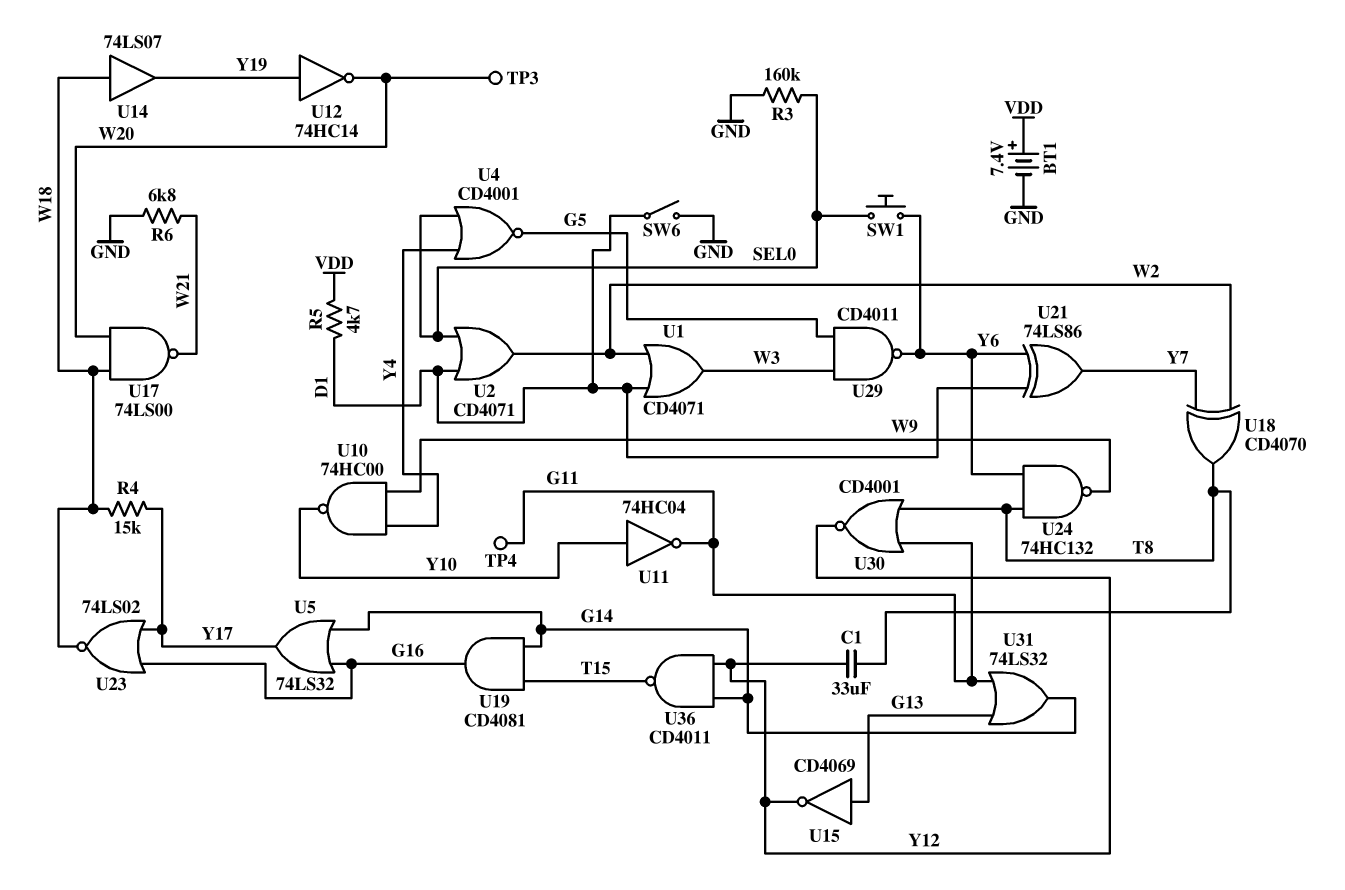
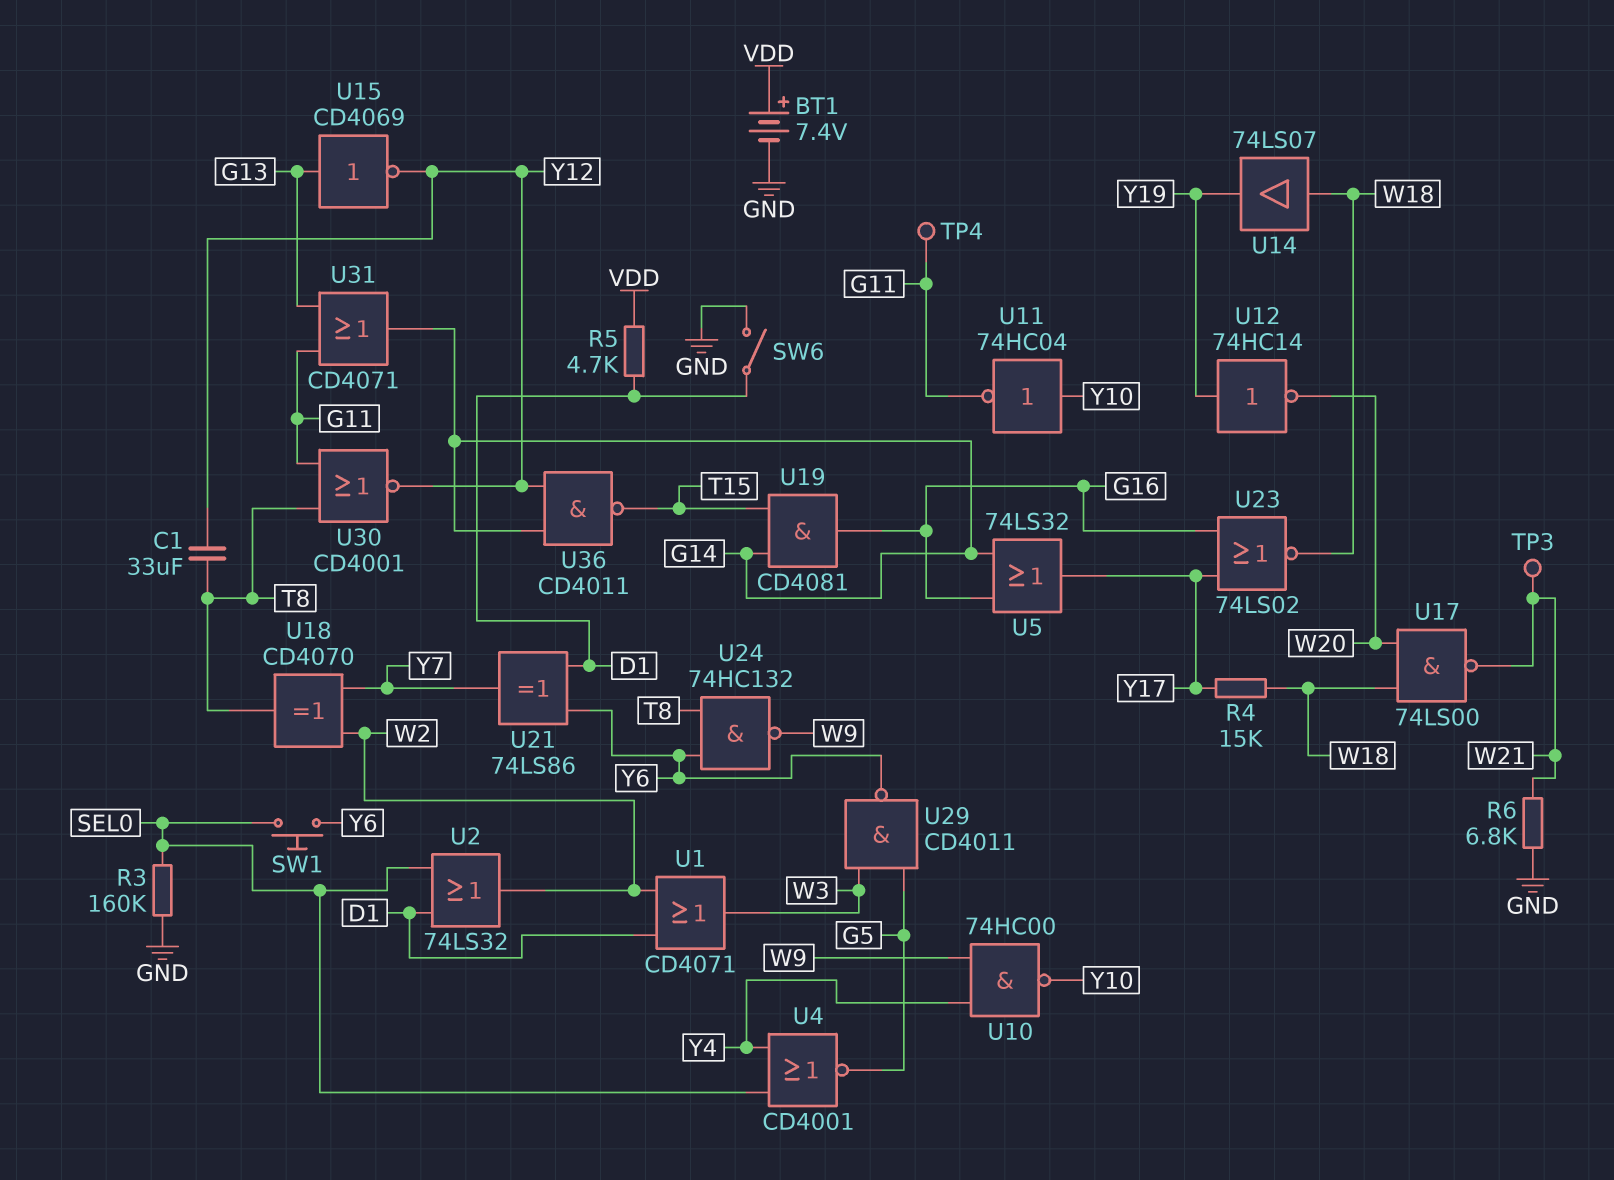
TP3: test point (W20) -> test point (W21)
U2: OR CD4071 (in D1, in SEL0, out W2) -> OR 74LS32 (in D1, in SEL0, out W2)
U31: OR 74LS32 (in G11, in G13, out G14) -> OR CD4071 (in G11, in G13, out G14)

